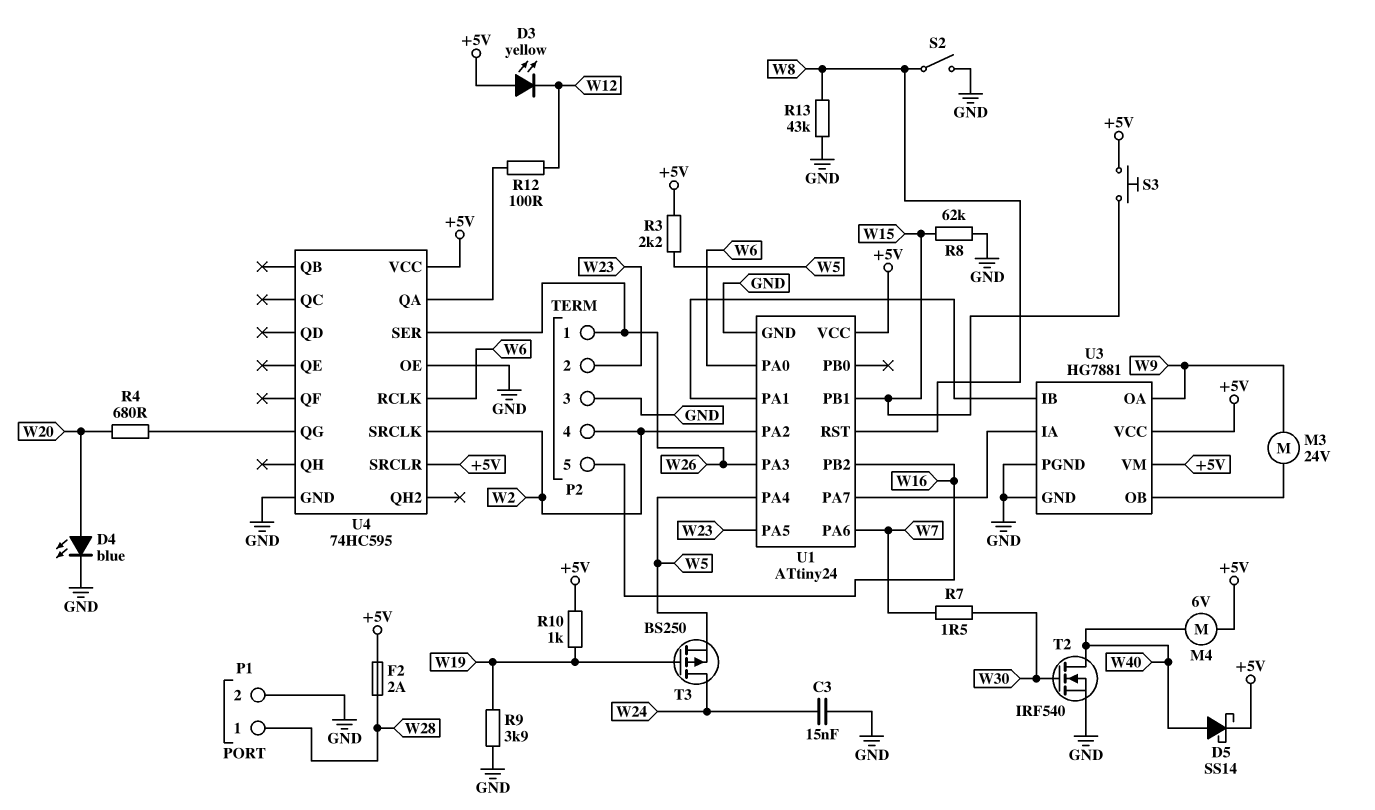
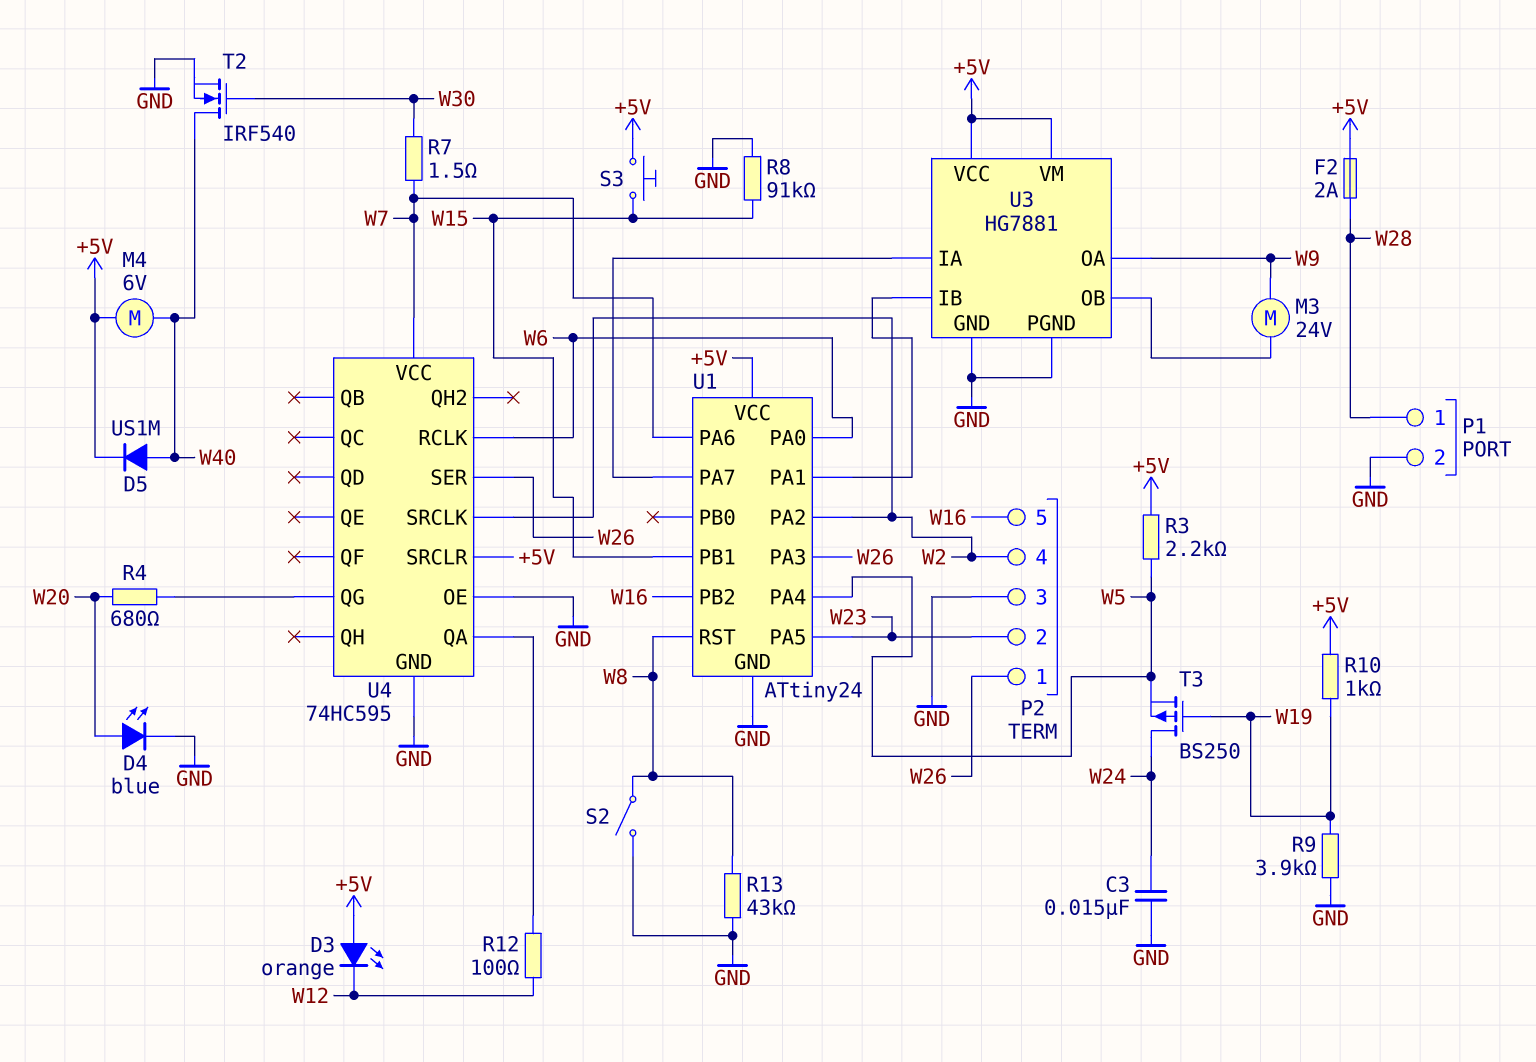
D3: LED yellow (A +5V, K W12) -> LED orange (A +5V, K W12)
D5: schottky SS14 (A W40, K +5V) -> diode US1M (A W40, K +5V)
R8: 62k (GND, W15) -> 91k (GND, W15)
U4 pin VCC: +5V -> W7

